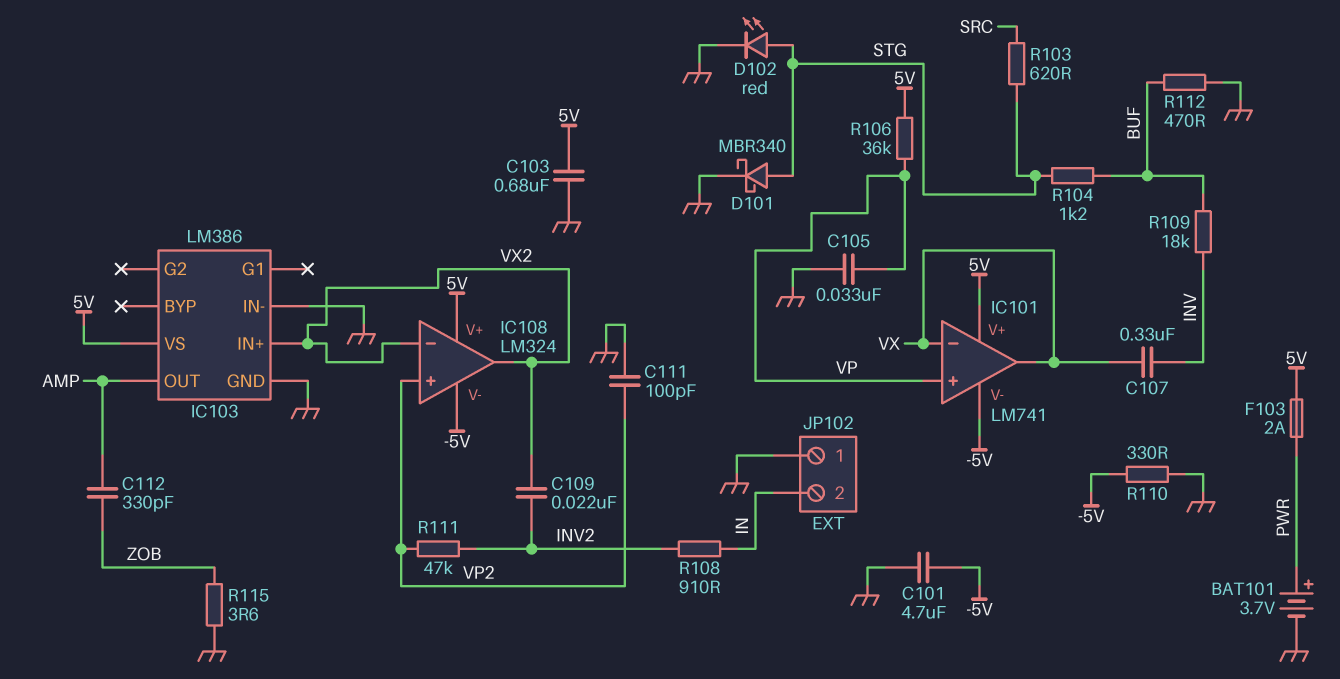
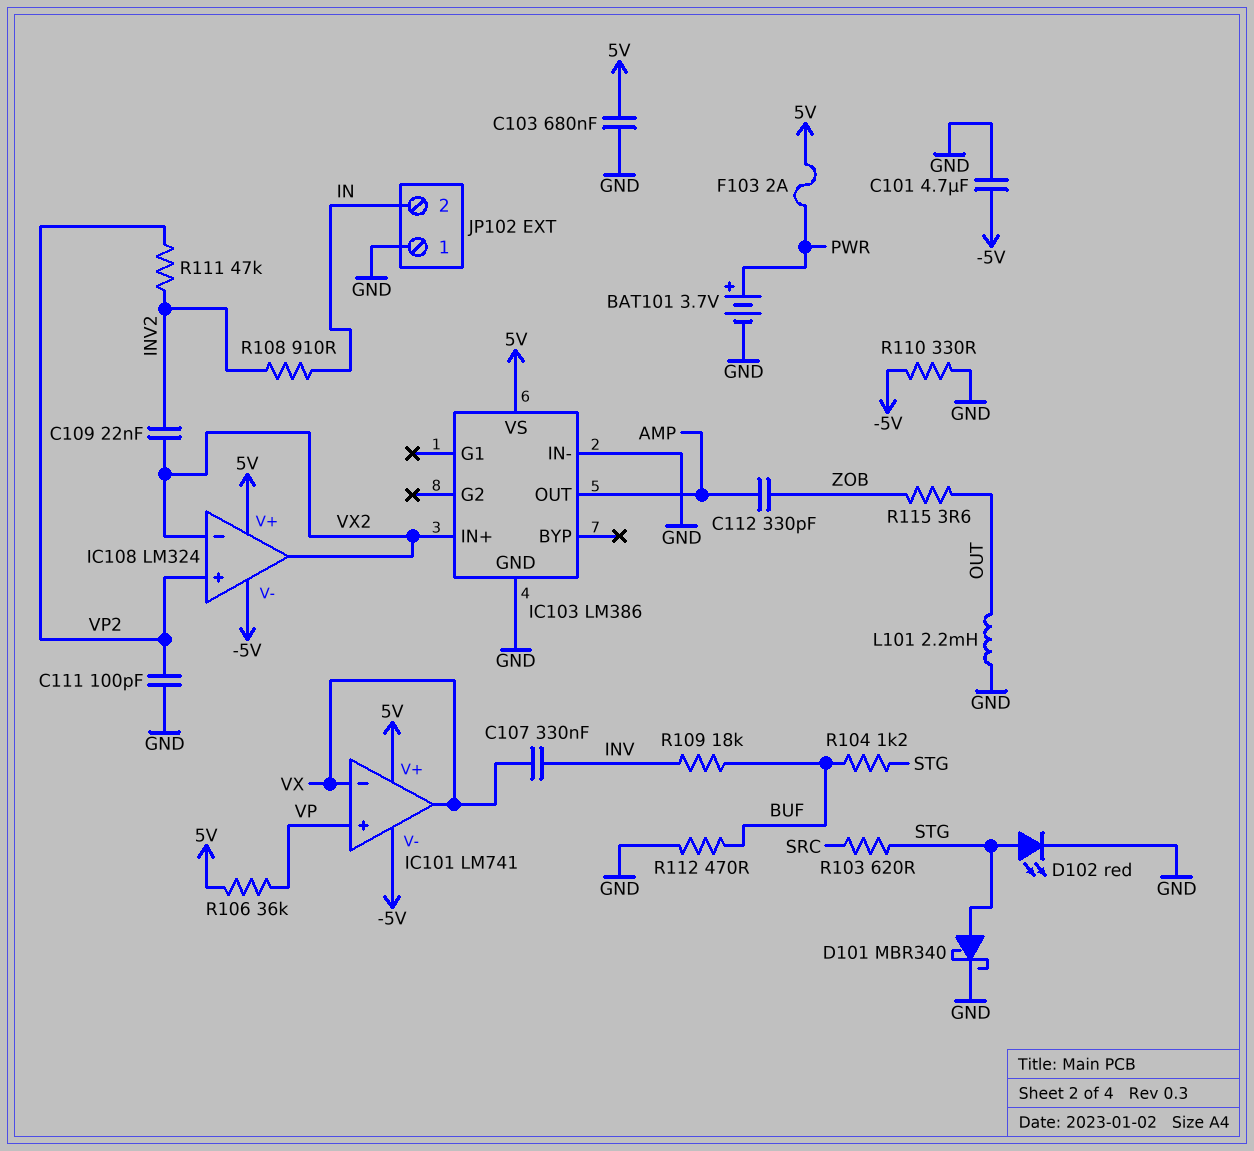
C105: 33nF (GND, VP) -> none
L101: none -> 2.2mH (GND, OUT)
R115: 3.6 (GND, ZOB) -> 3.6 (OUT, ZOB)

